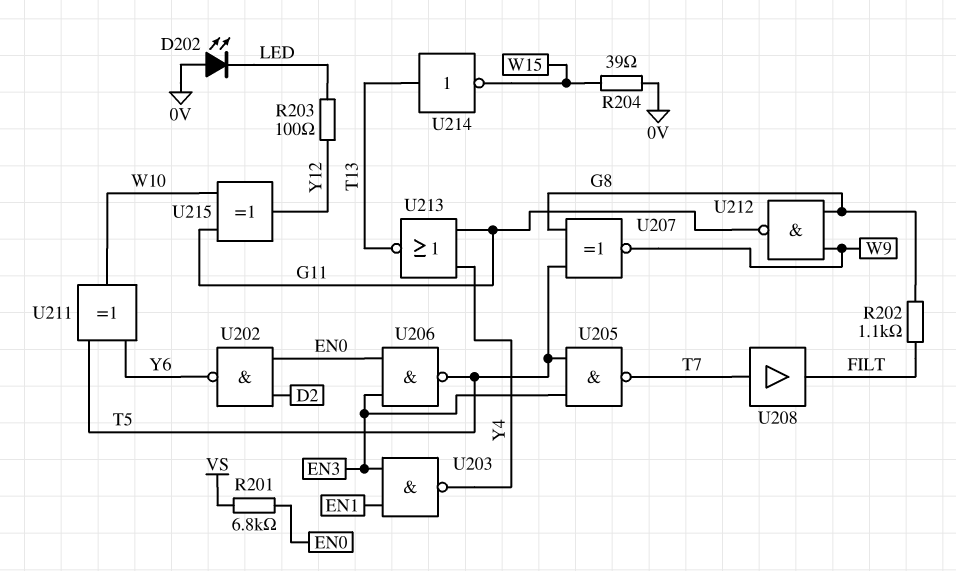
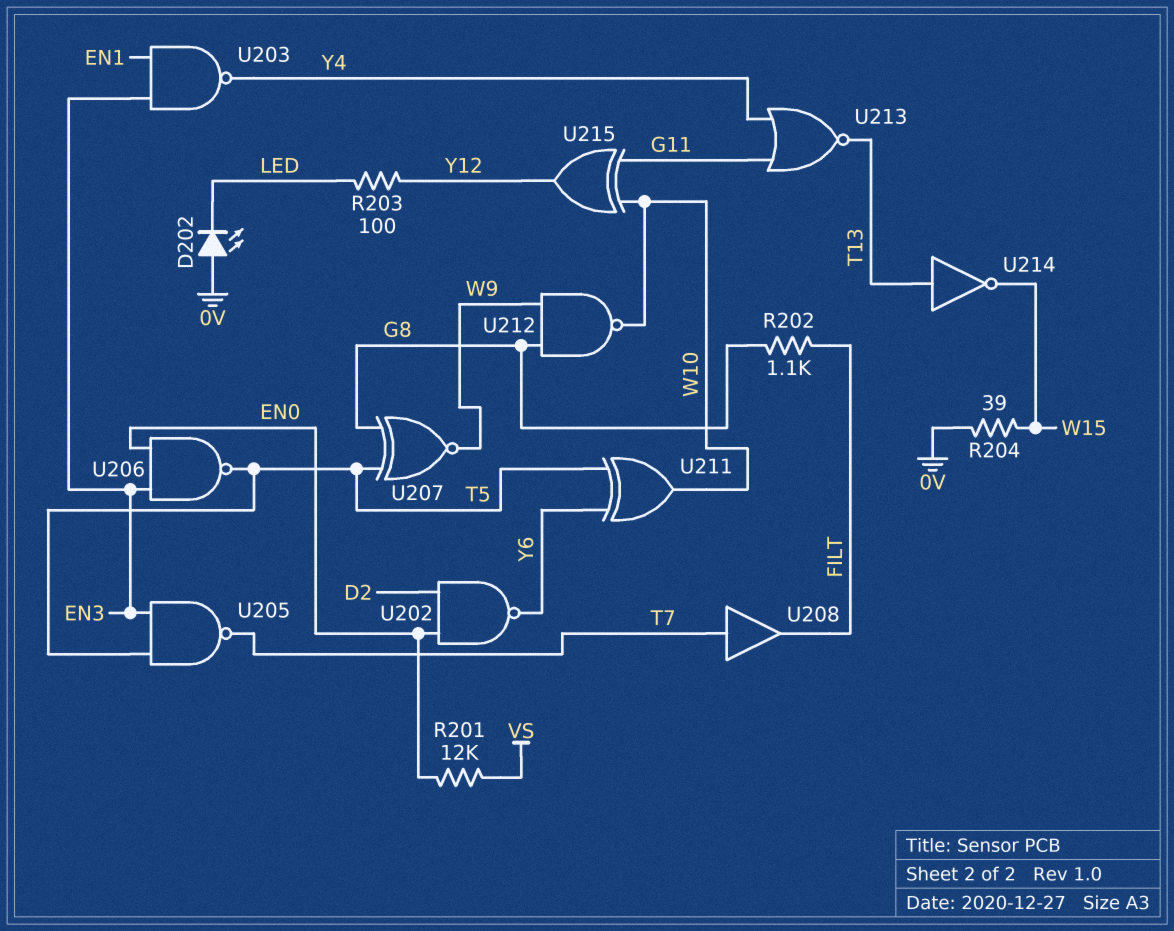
R201: 6.8k (EN0, VS) -> 12k (EN0, VS)
U212: NAND (in G8, in W9, out G11) -> NAND (in G8, in W9, out W10)

